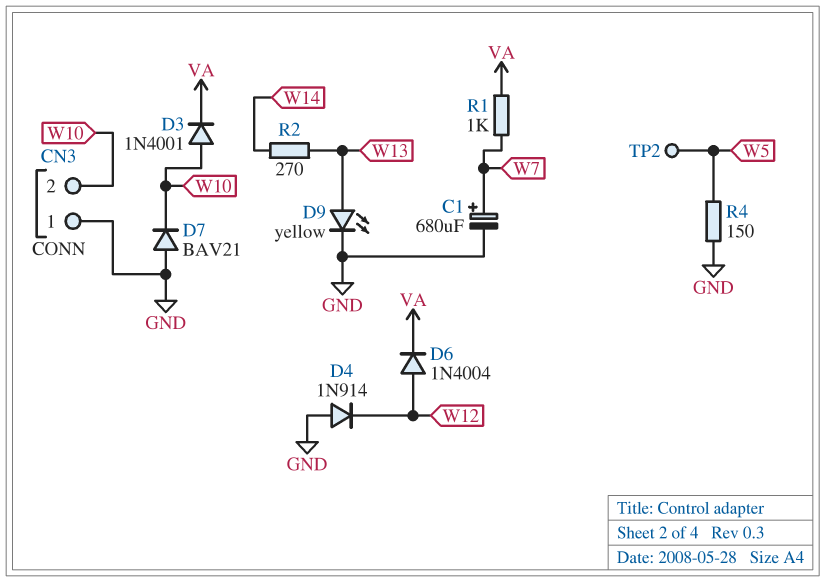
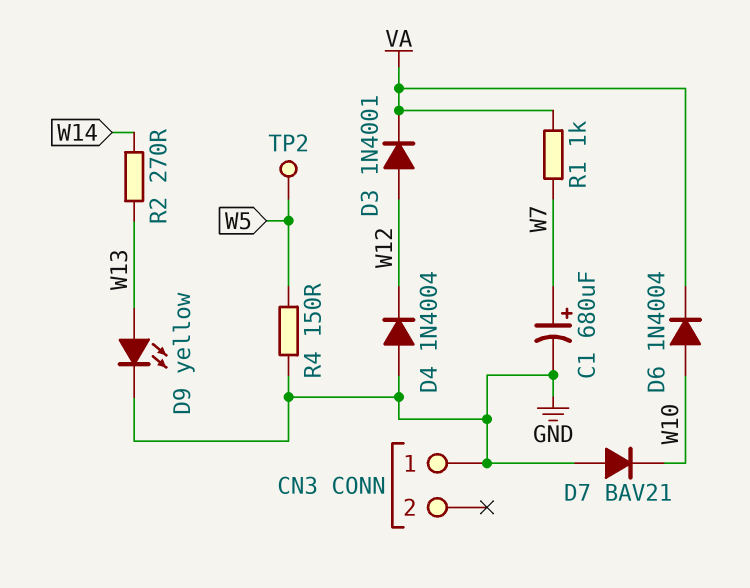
CN3 pin 2: W10 -> none
D3: diode 1N4001 (A W10, K VA) -> diode 1N4001 (A W12, K VA)
D4: diode 1N914 (A GND, K W12) -> diode 1N4004 (A GND, K W12)
D6: diode 1N4004 (A W12, K VA) -> diode 1N4004 (A W10, K VA)

